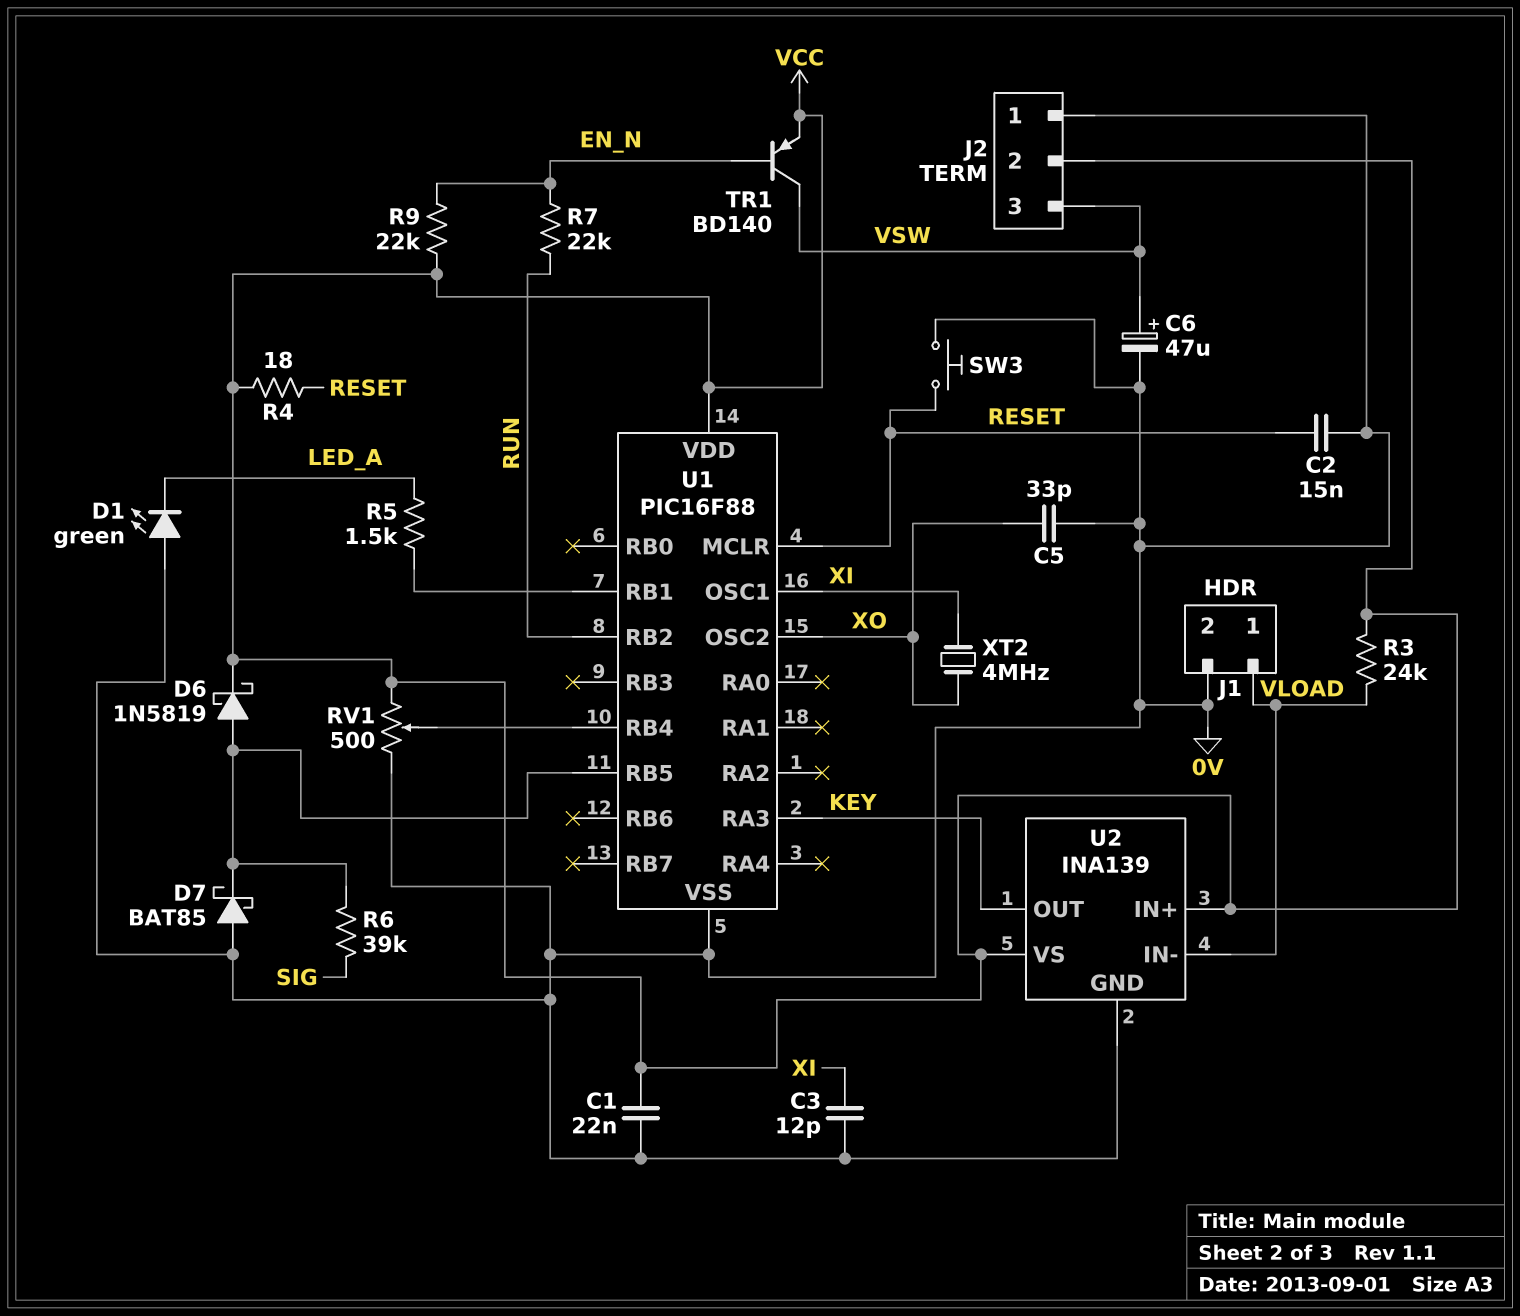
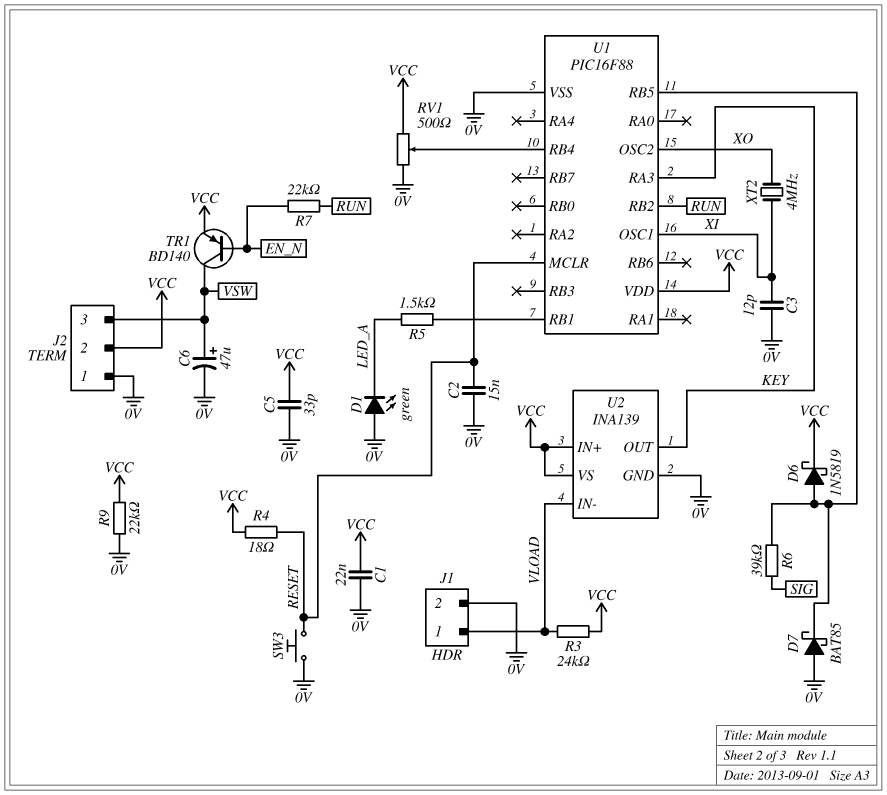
C5: 33pF (0V, XO) -> 33pF (0V, VCC)
R9: 22k (EN_N, VCC) -> 22k (0V, VCC)

